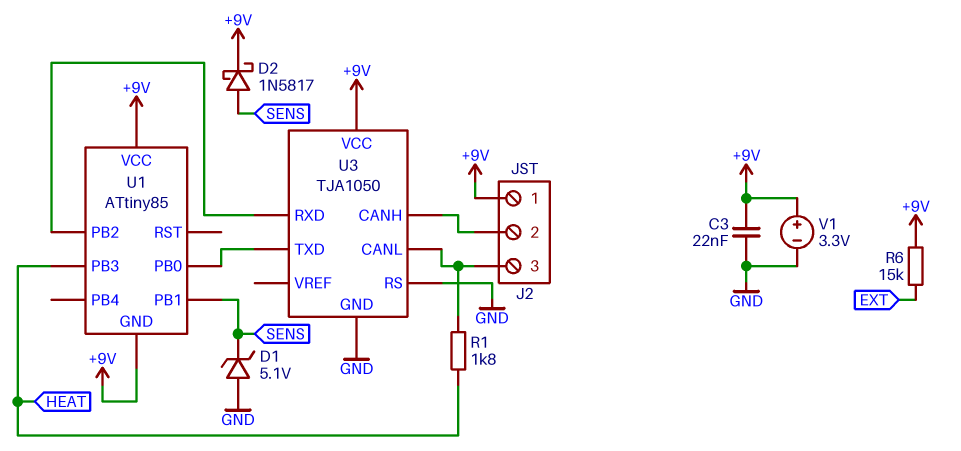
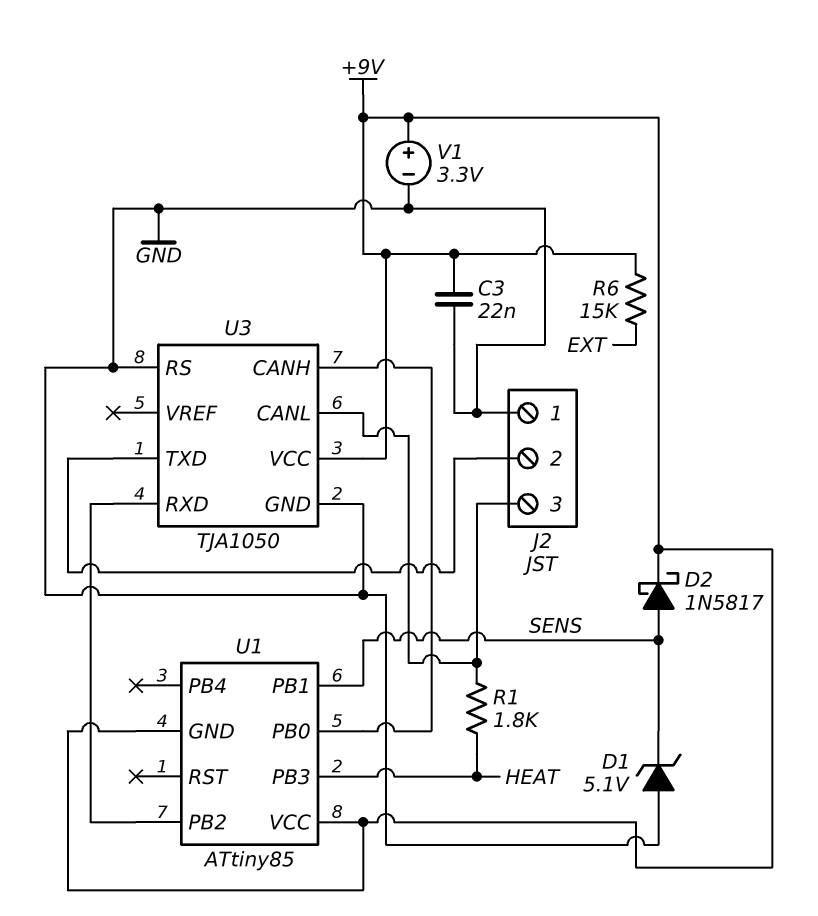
J2 pin 1: +9V -> GND
U3 pin CANH: J2/2 -> U1/PB0
U3 pin TXD: U1/PB0 -> J2/2

